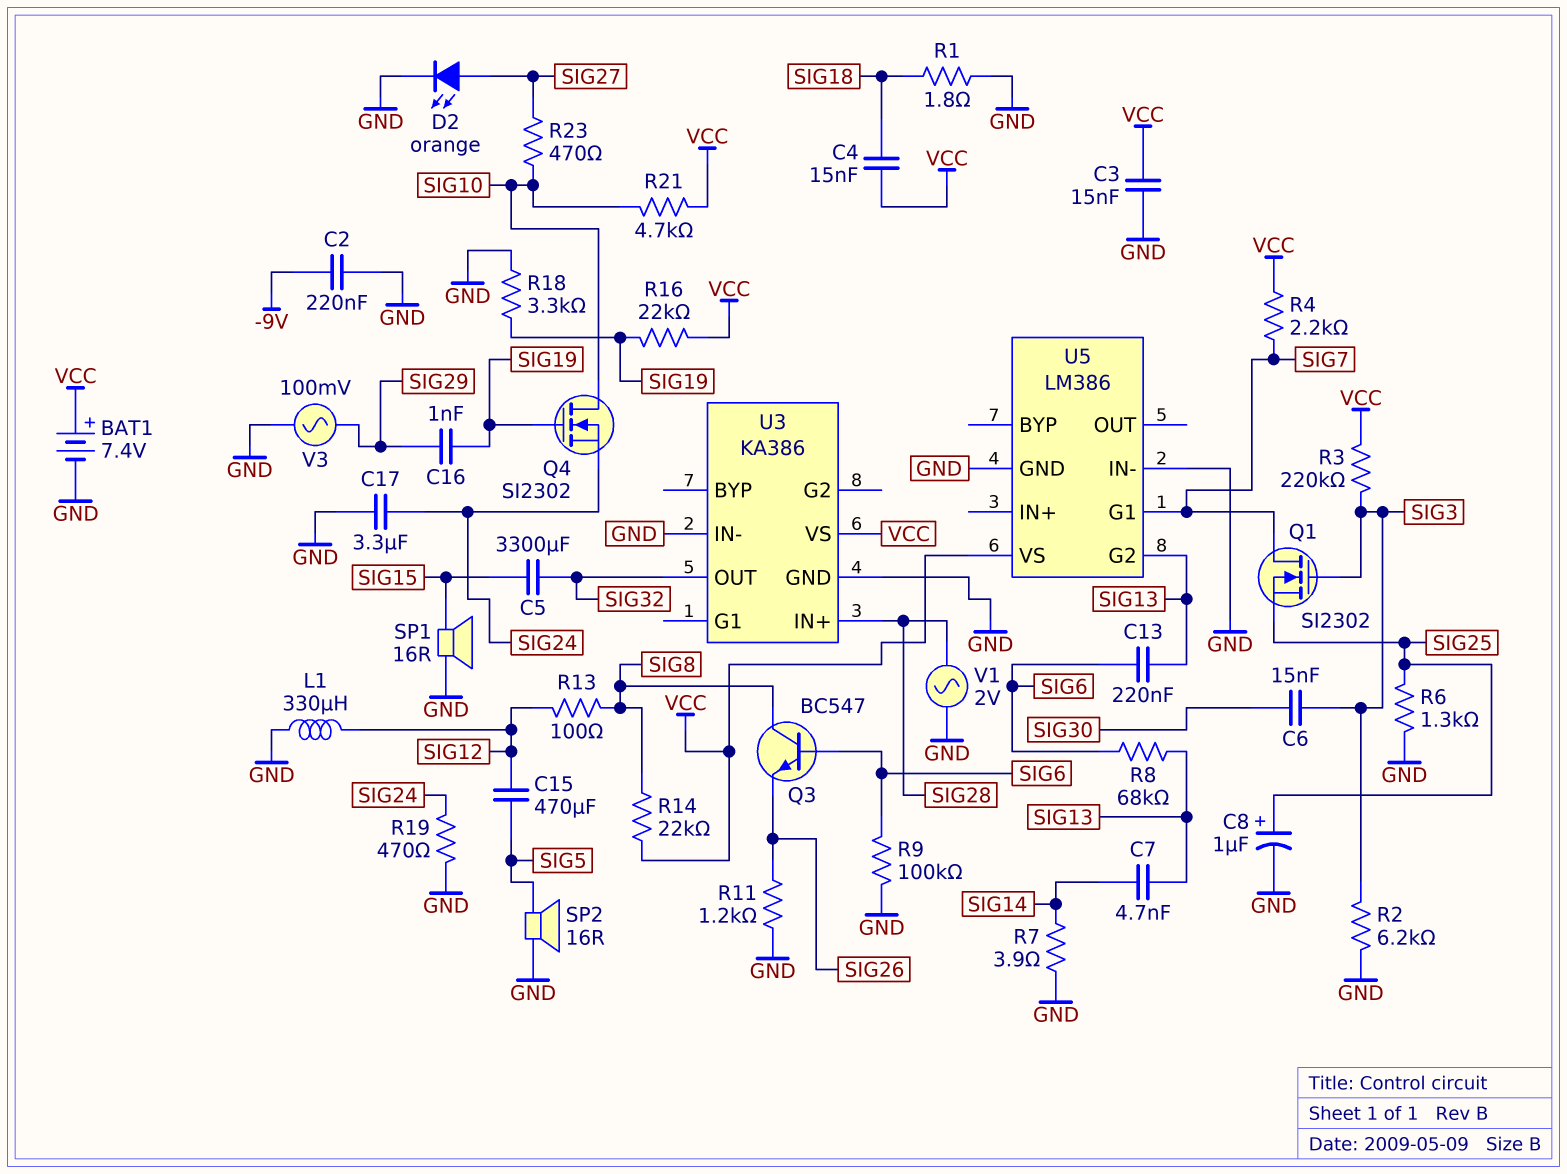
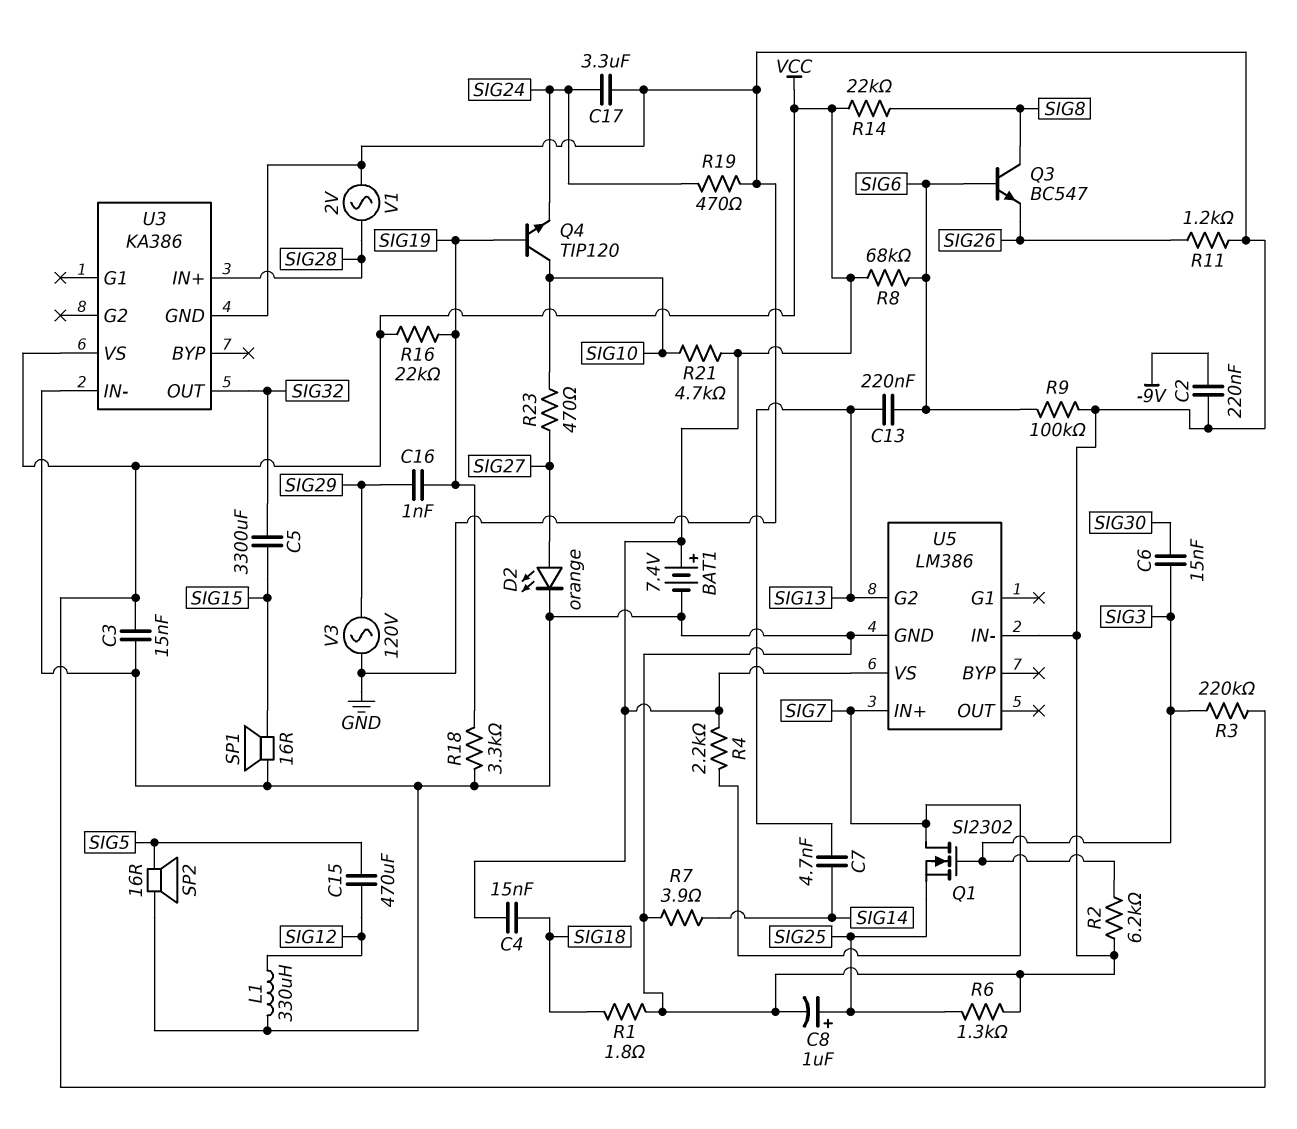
Q4: NMOS SI2302 (G SIG19, D SIG10, S SIG24) -> NPN TIP120 (B SIG19, C SIG10, E SIG24)
R8: 68k (SIG6, SIG13) -> 68k (SIG6, VCC)
R13: 100 (SIG8, SIG12) -> none
U5 pin G1: SIG7 -> none
U5 pin IN+: none -> SIG7
V3: AC 100mV (GND, SIG29) -> AC 120V (GND, SIG29)

